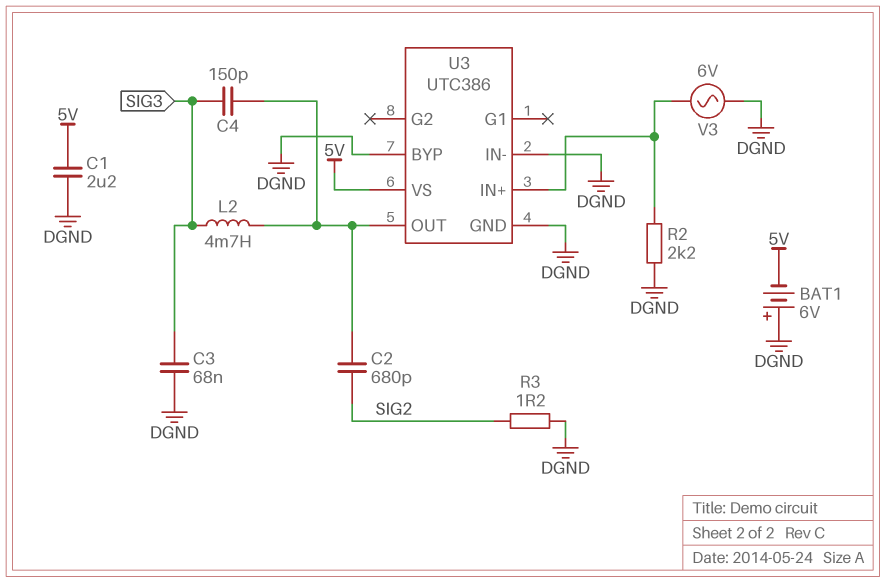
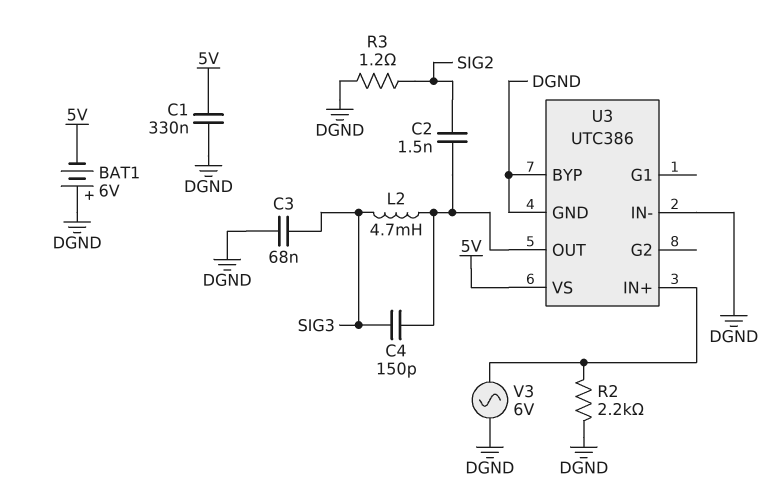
C1: 2.2uF (5V, DGND) -> 330nF (5V, DGND)
C2: 680pF (SIG2, U3/OUT) -> 1.5nF (SIG2, U3/OUT)

